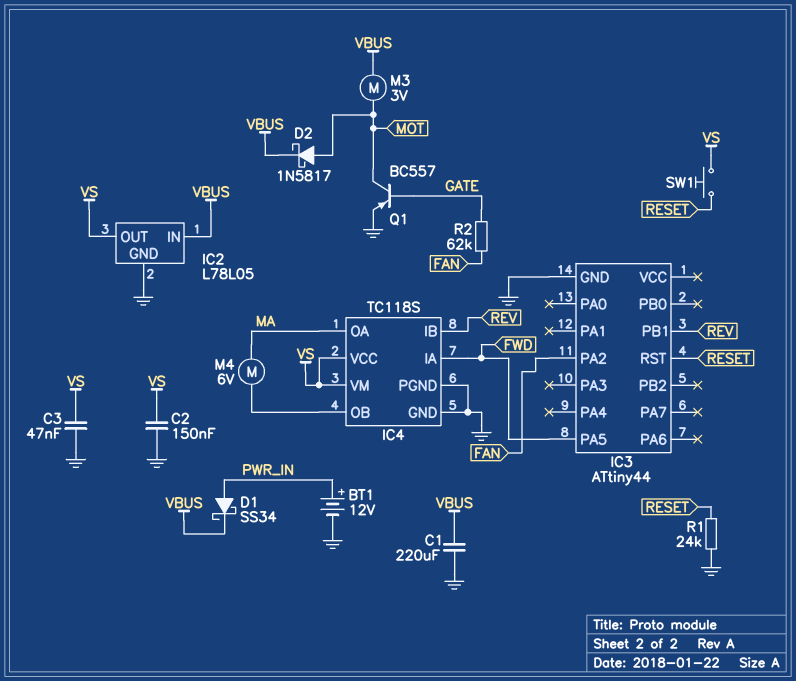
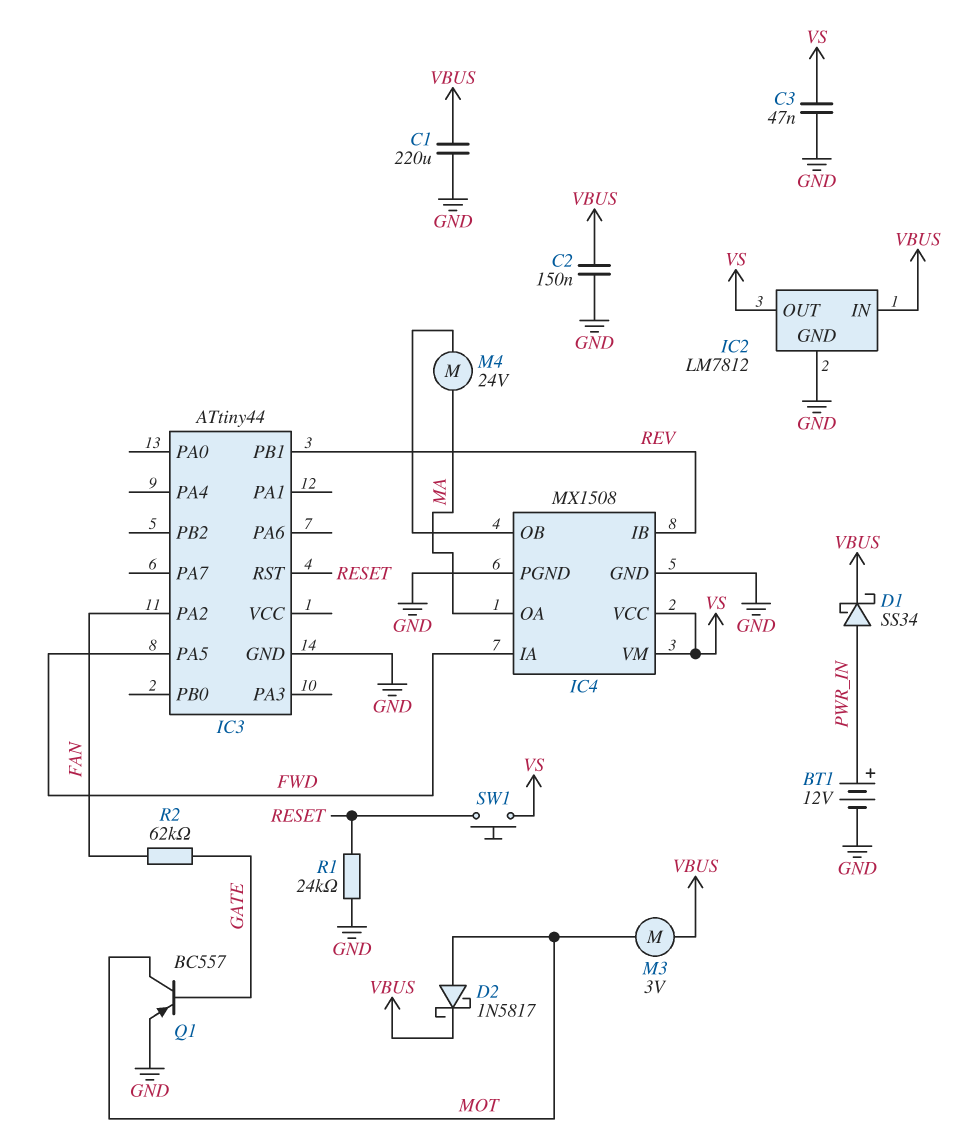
C2: 150nF (GND, VS) -> 150nF (GND, VBUS)
IC2: L78L05 -> LM7812
IC4: TC118S -> MX1508
M4: motor 6V (IC4/OB, MA) -> motor 24V (IC4/OB, MA)

